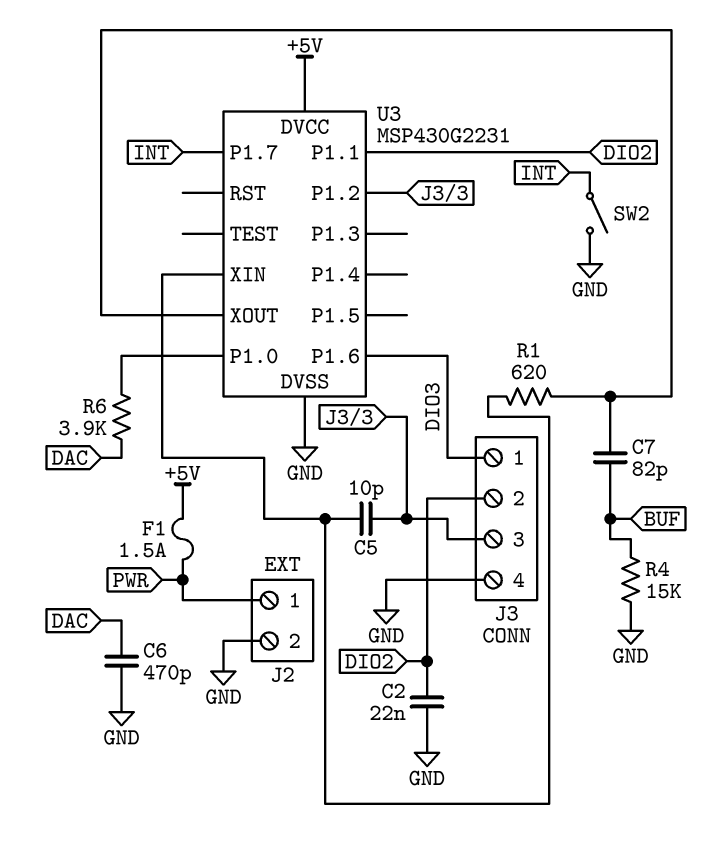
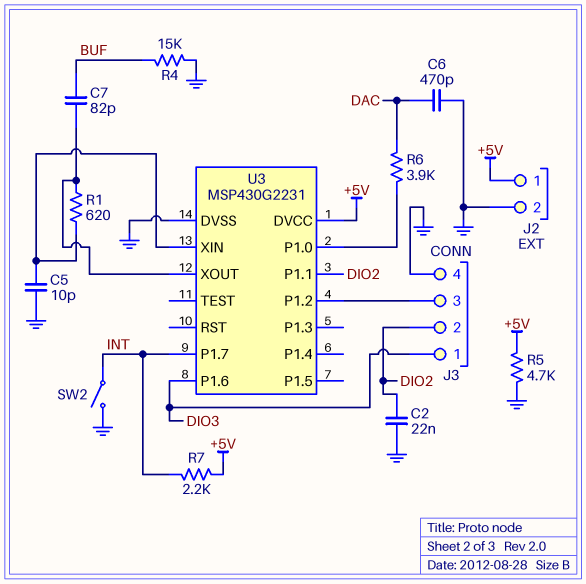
C5: 10pF (J3/3, U3/XIN) -> 10pF (GND, U3/XIN)
F1: 1.5A (+5V, PWR) -> none
J2 pin 1: PWR -> +5V
R5: none -> 4.7k (+5V, GND)
R7: none -> 2.2k (+5V, INT)

